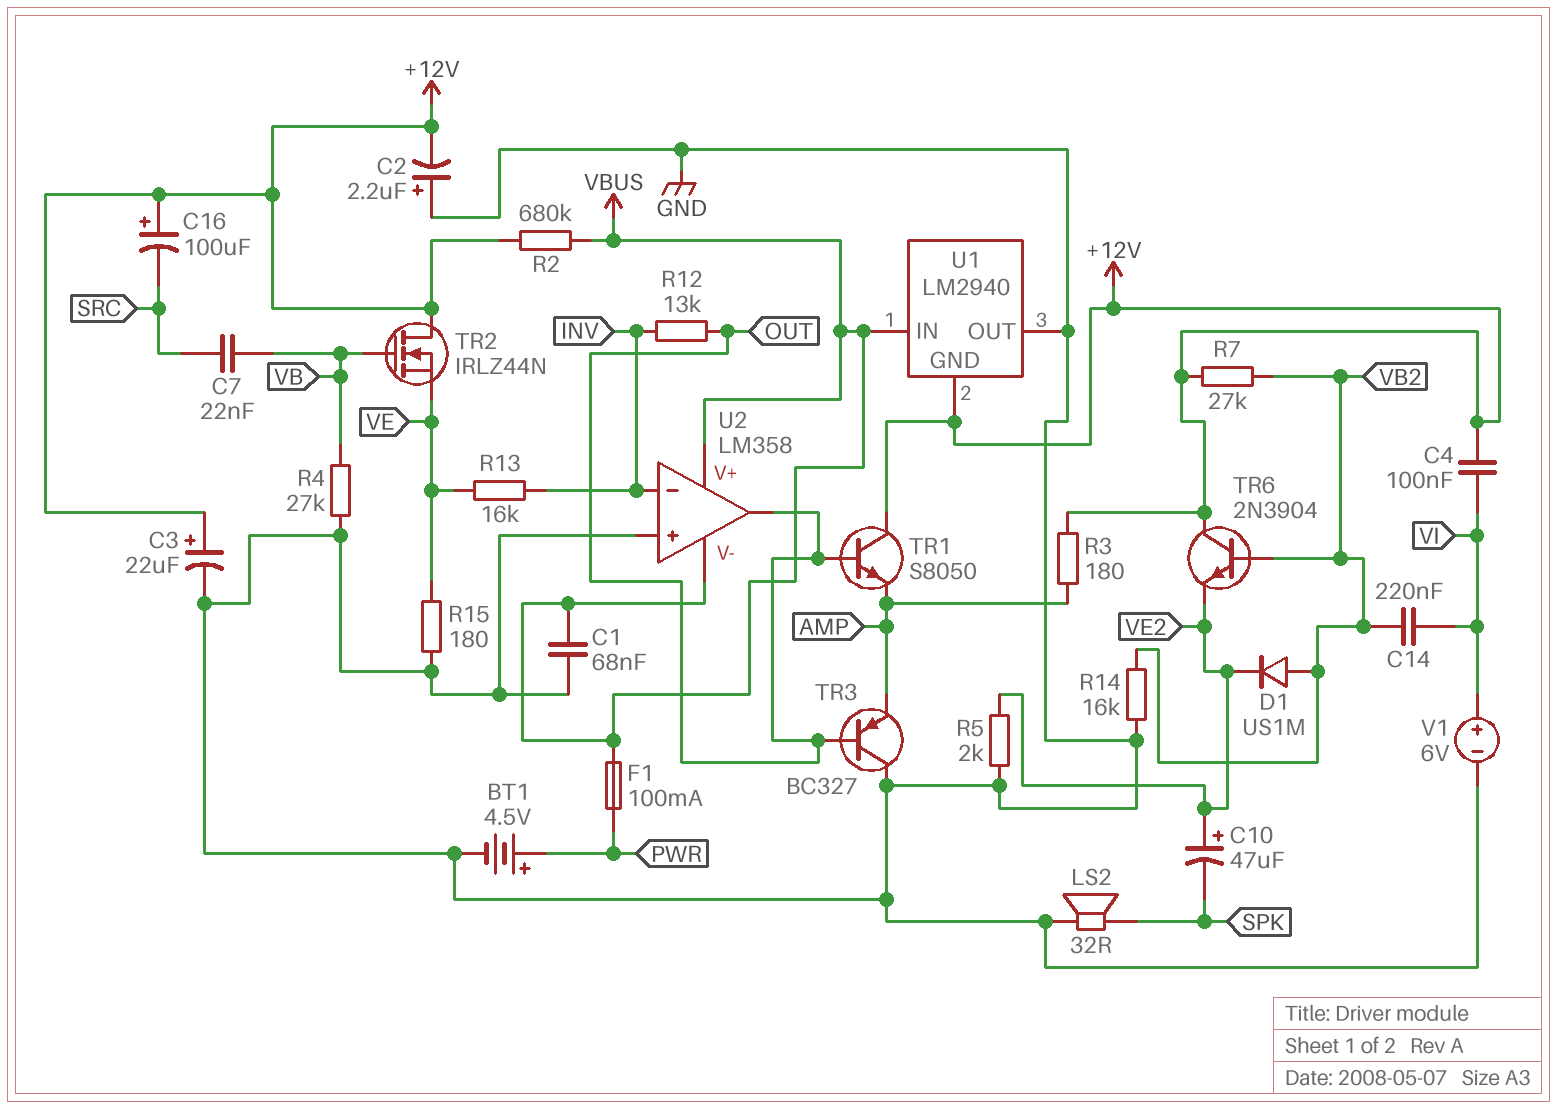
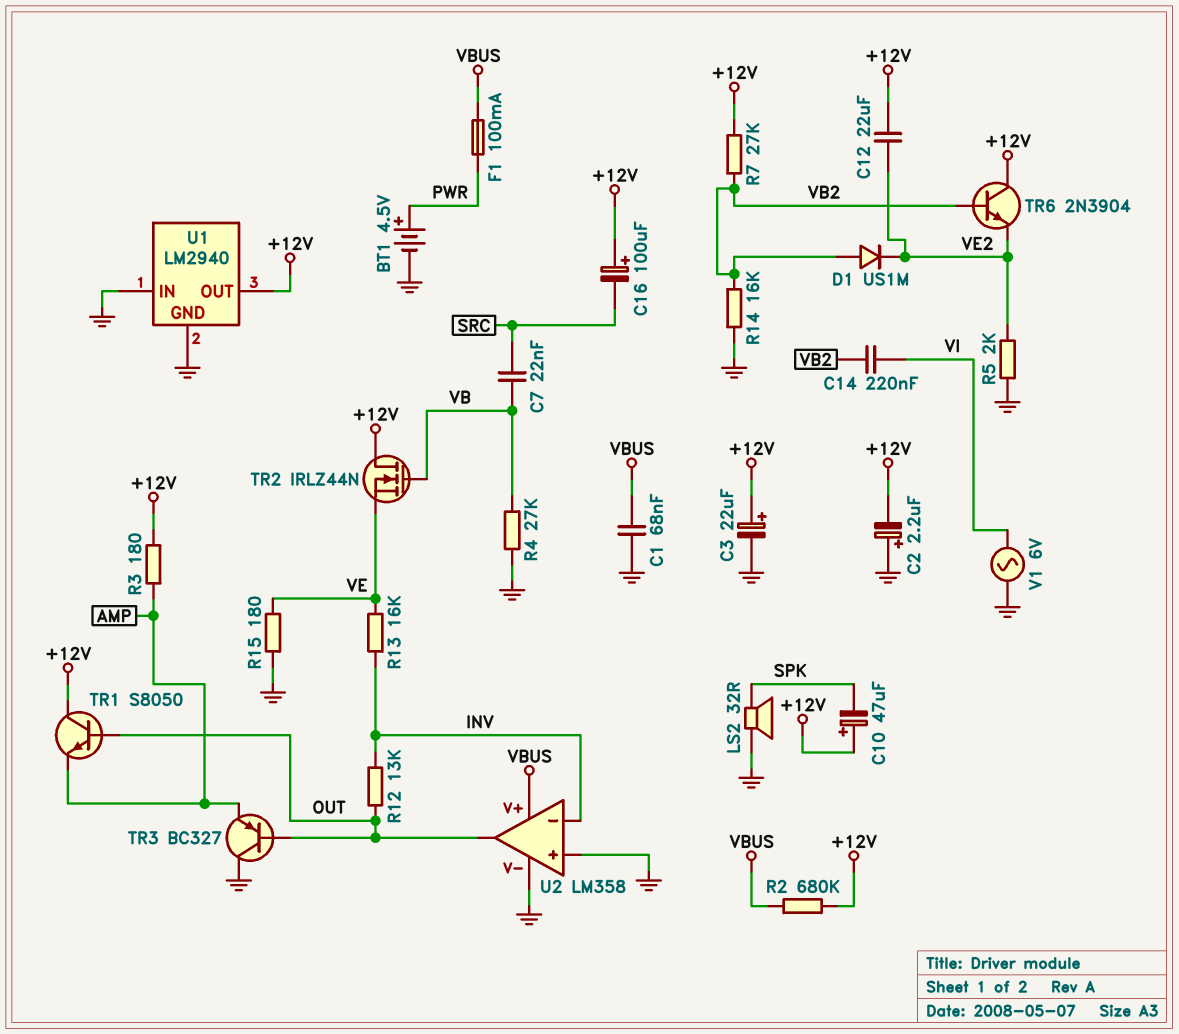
C4: 100nF (+12V, VI) -> none
C10: 47uF (plus VE2, minus SPK) -> 47uF (plus +12V, minus SPK)
C12: none -> 22uF (+12V, VE2)
U1 pin GND: +12V -> GND
U1 pin IN: VBUS -> GND
U1 pin OUT: GND -> +12V
U2 pin V-: VBUS -> GND
V1: 6V (plus VI, minus GND) -> AC 6V (GND, VI)

